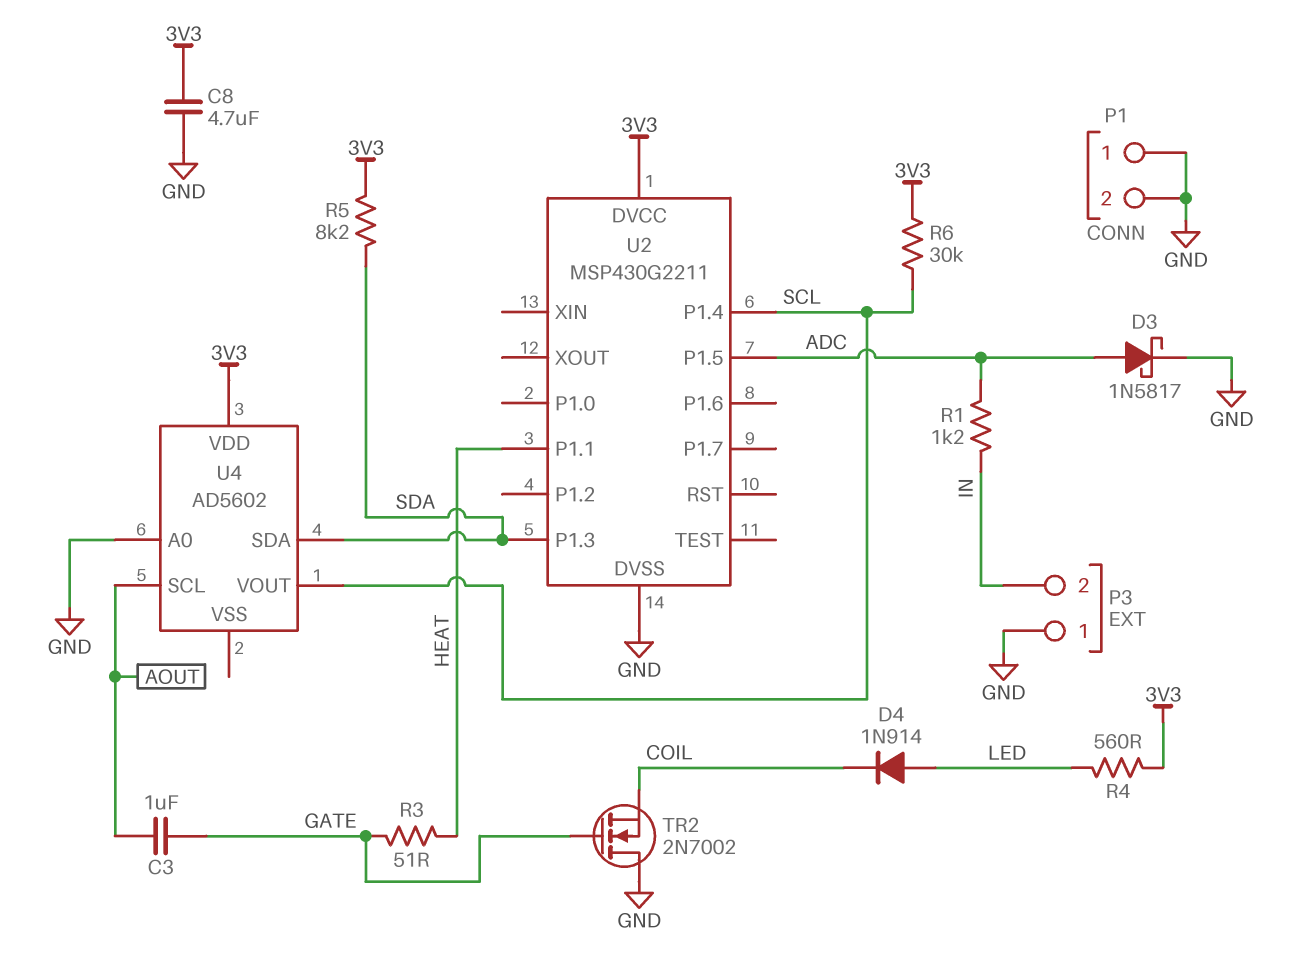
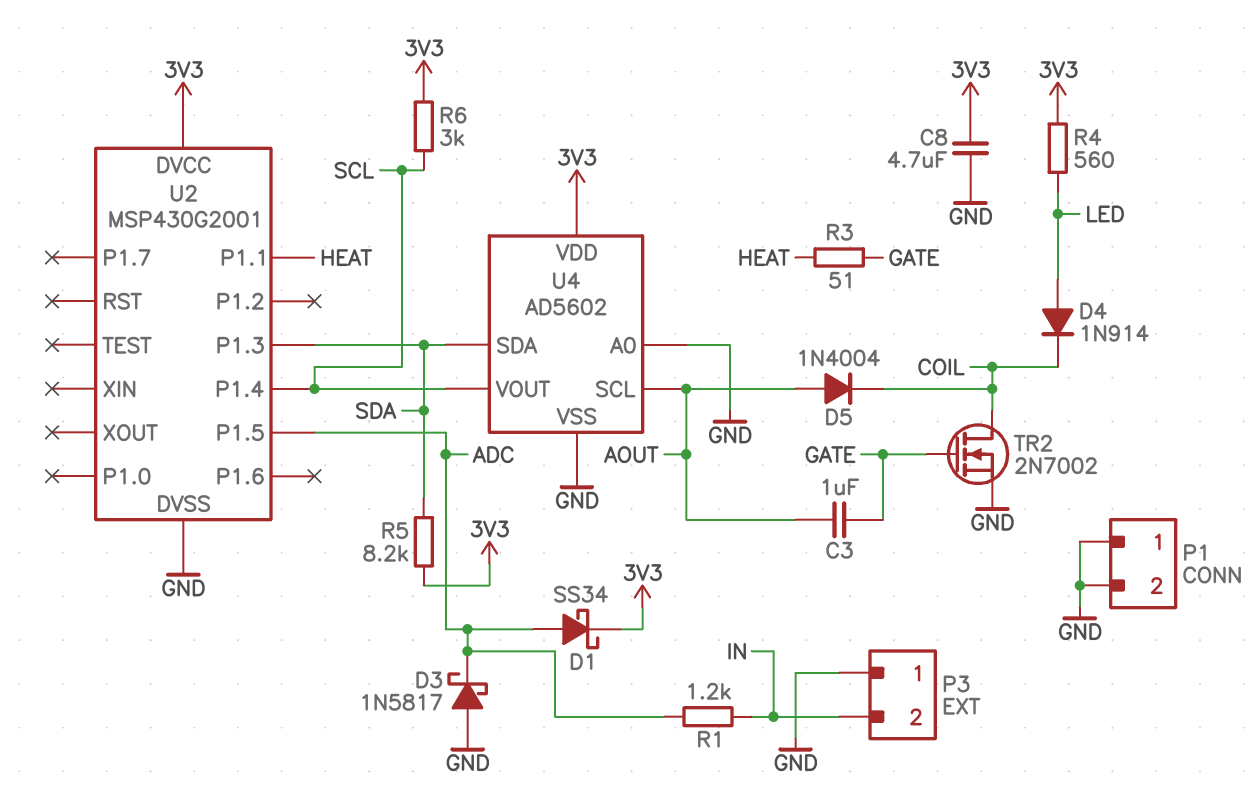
D1: none -> schottky SS34 (A ADC, K 3V3)
D3: schottky 1N5817 (A ADC, K GND) -> schottky 1N5817 (A GND, K ADC)
D5: none -> diode 1N4004 (A AOUT, K COIL)
R6: 30k (3V3, SCL) -> 3k (3V3, SCL)
TR2: NMOS 2N7002 (G GATE, D GND, S COIL) -> NMOS 2N7002 (G GATE, D COIL, S GND)
U2: MSP430G2211 -> MSP430G2001
U4 pin VSS: none -> GND

